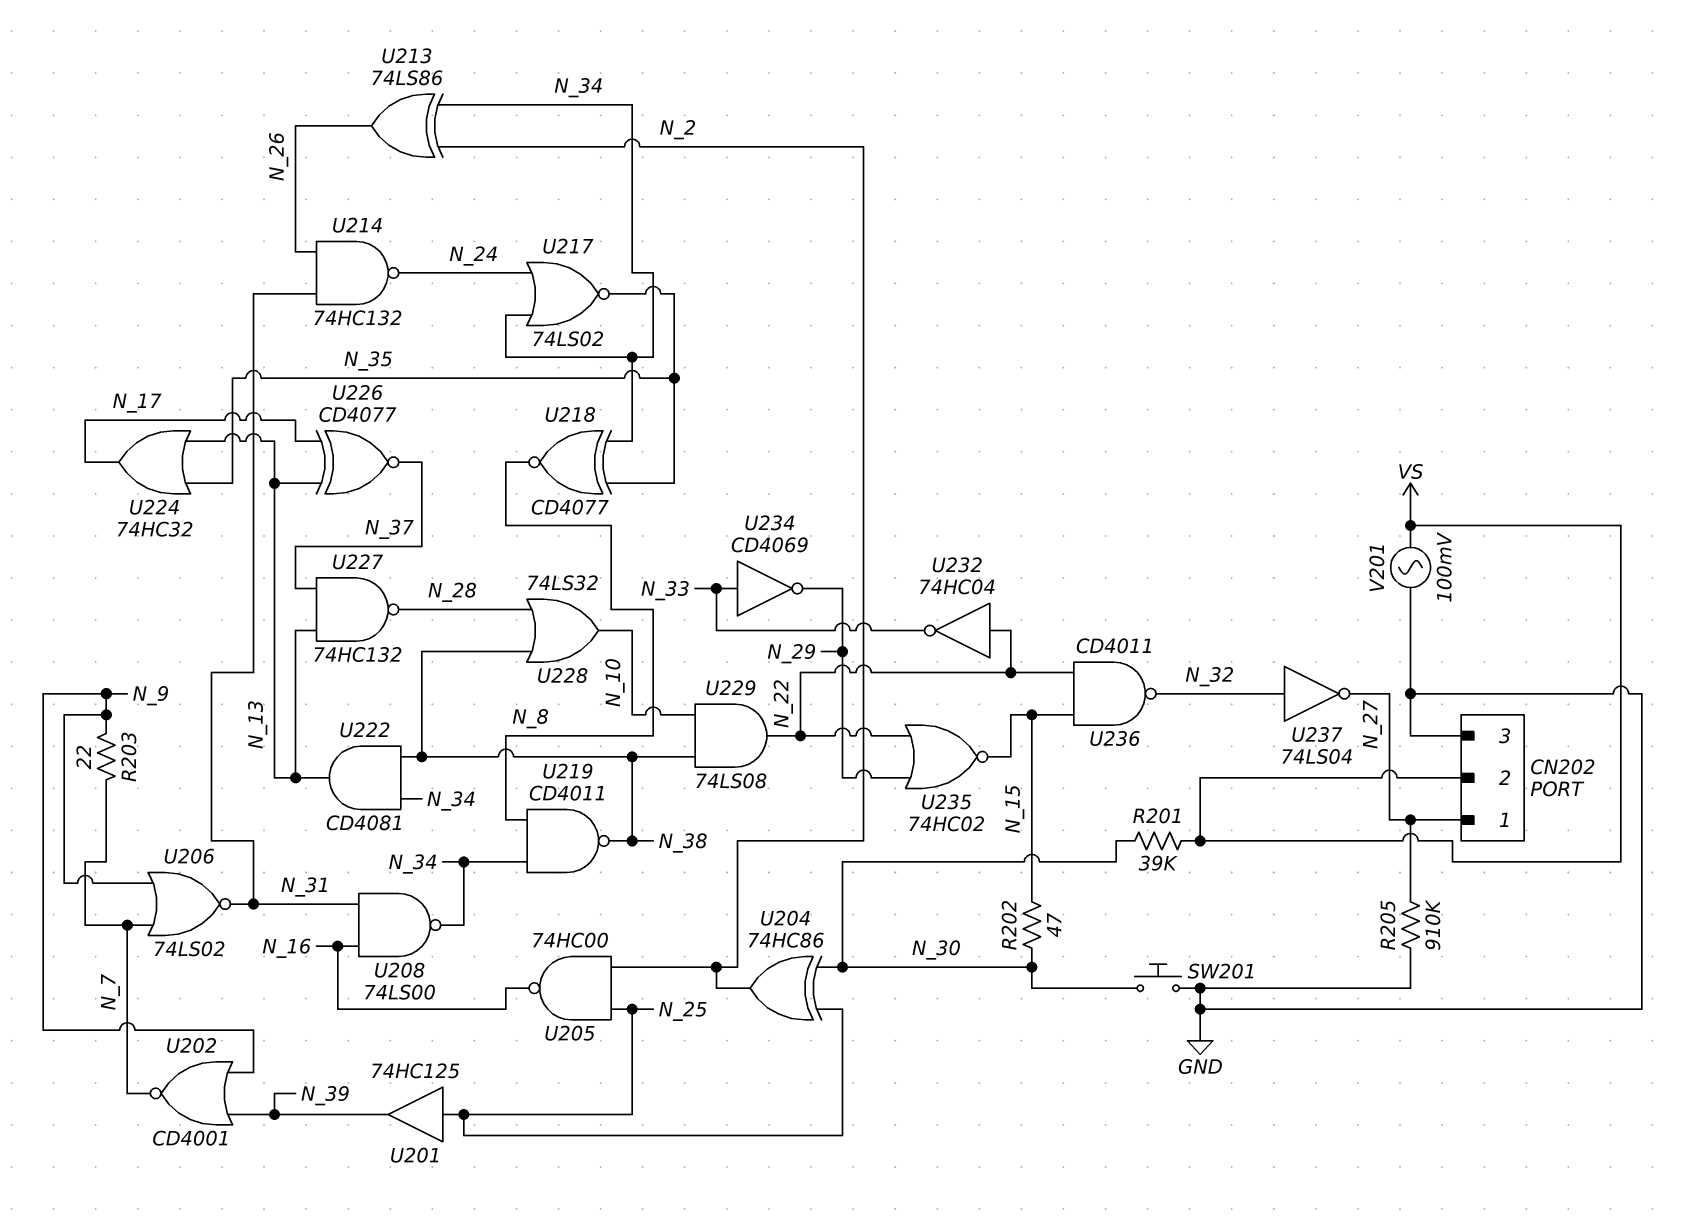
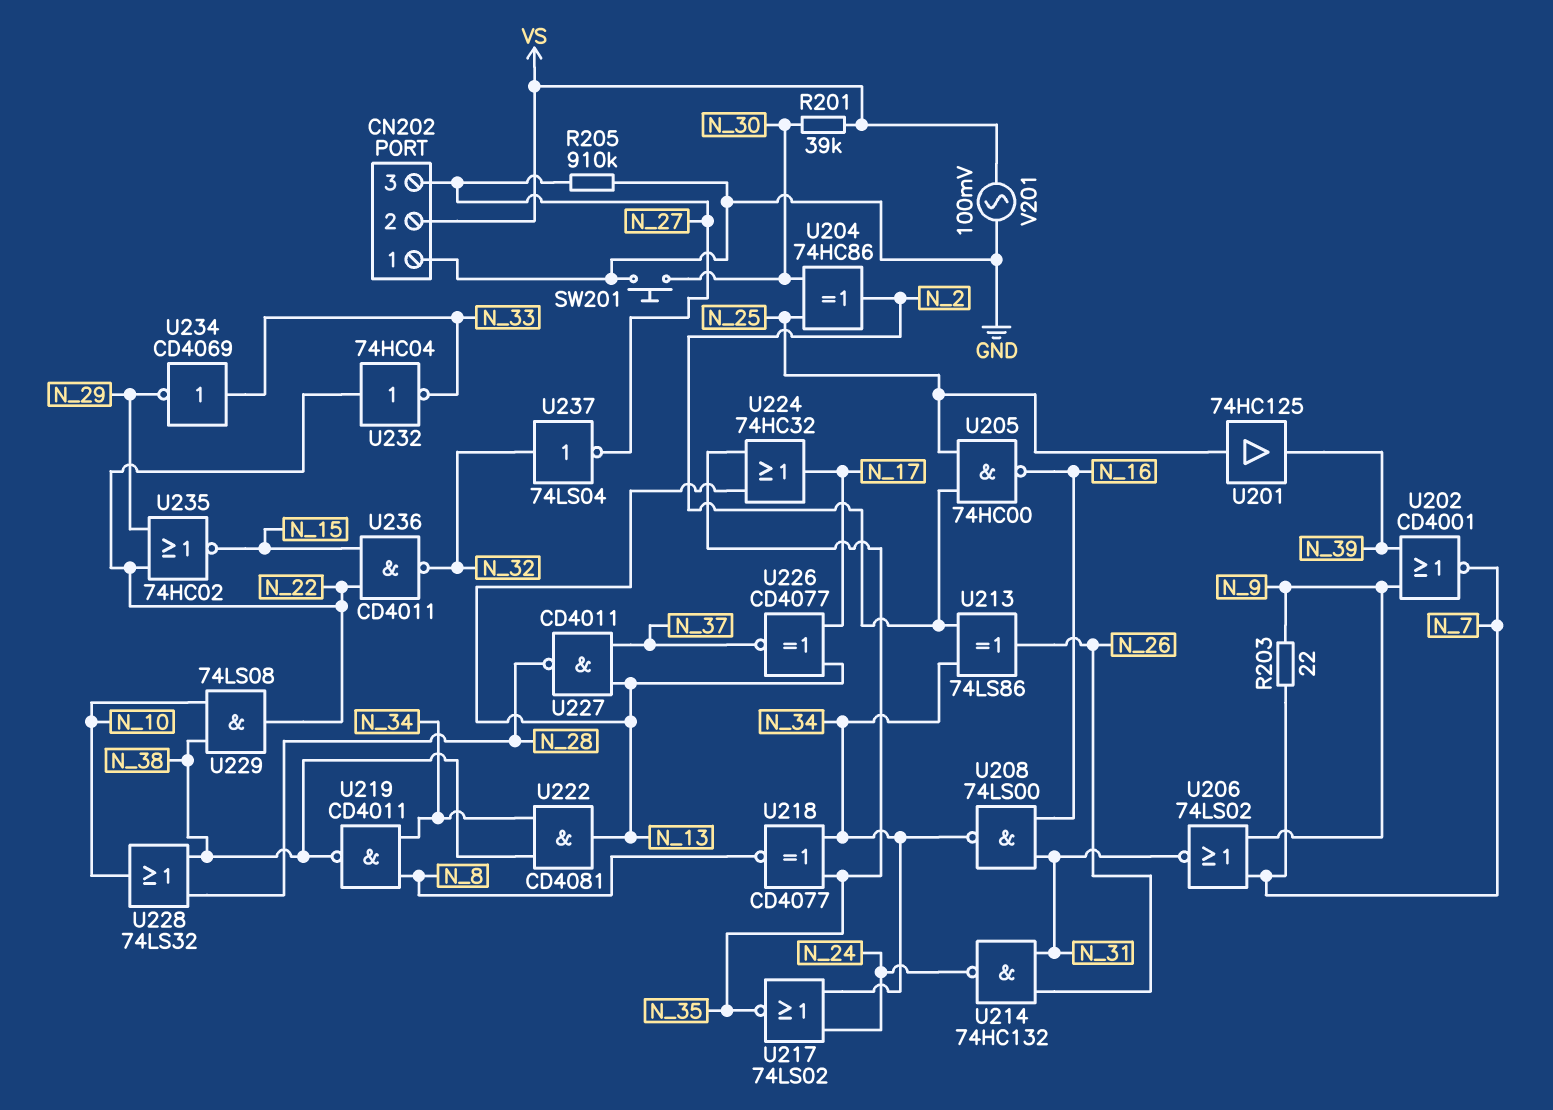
CN202 pin 1: N_27 -> GND
CN202 pin 3: GND -> N_27
R202: 47 (N_15, N_30) -> none
U227: NAND 74HC132 (in N_13, in N_37, out N_28) -> NAND CD4011 (in N_13, in N_37, out N_28)

